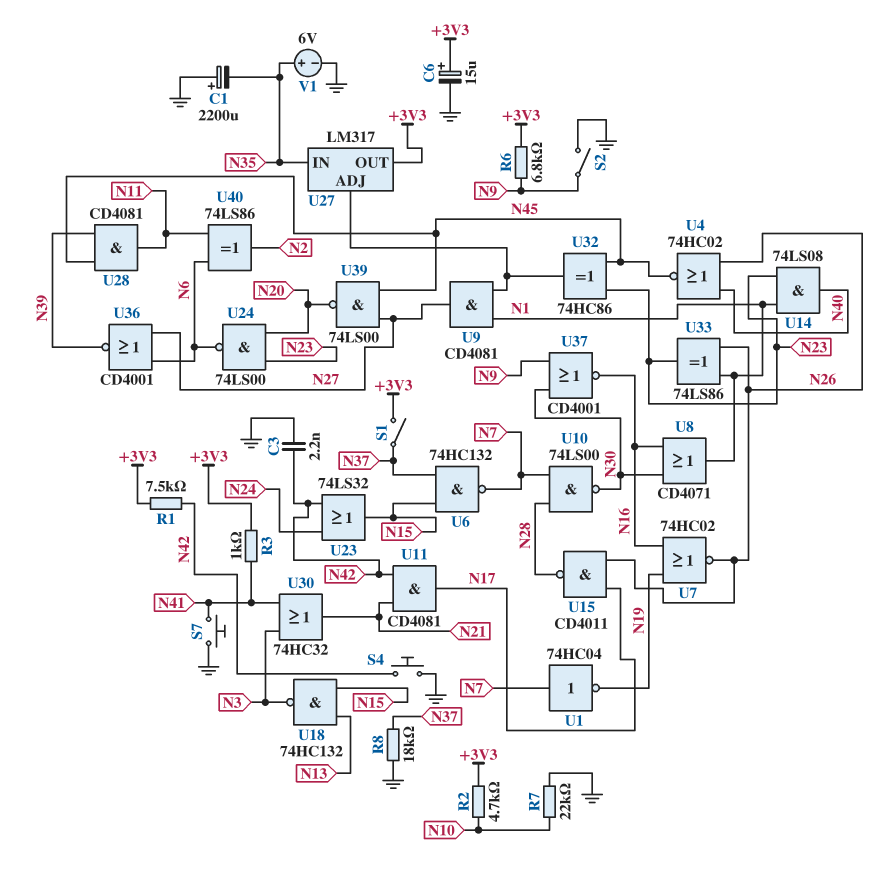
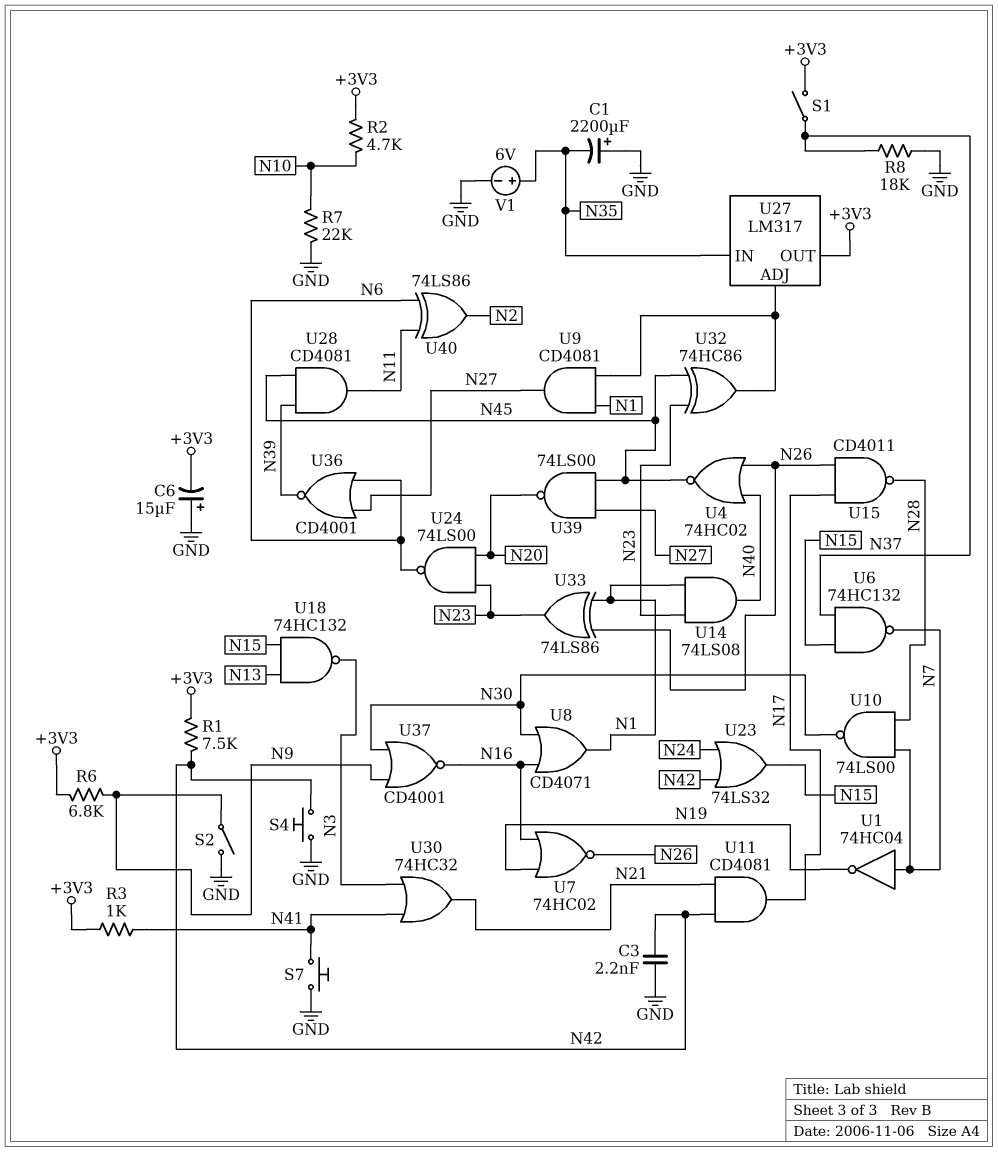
C6: 15uF (plus +3V3, minus GND) -> 15uF (plus GND, minus +3V3)

